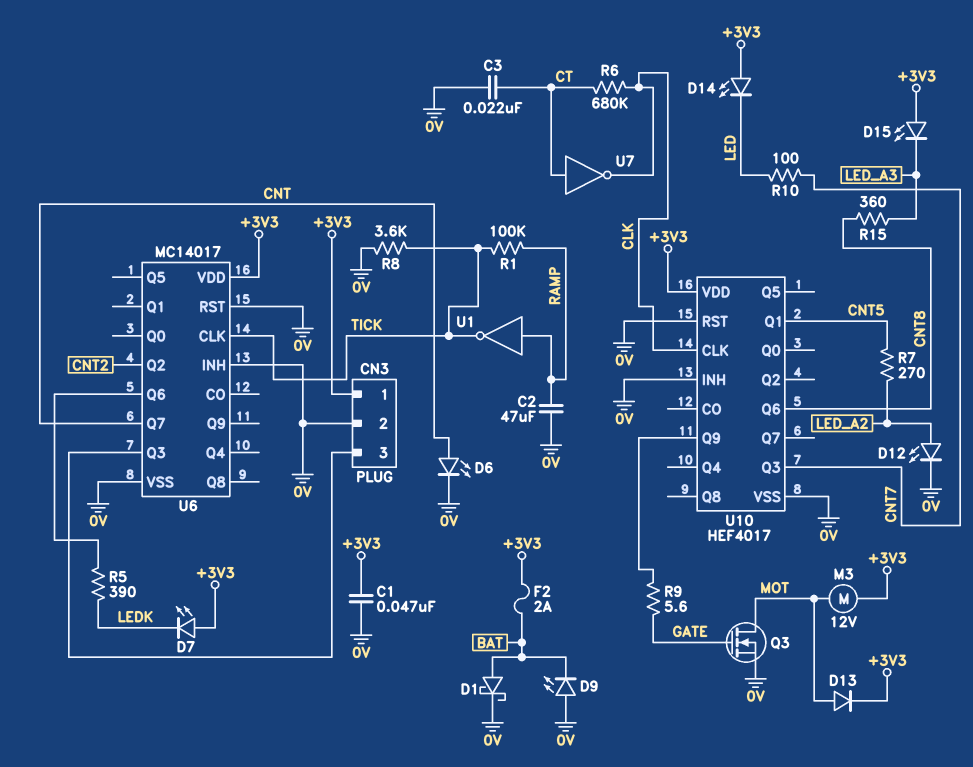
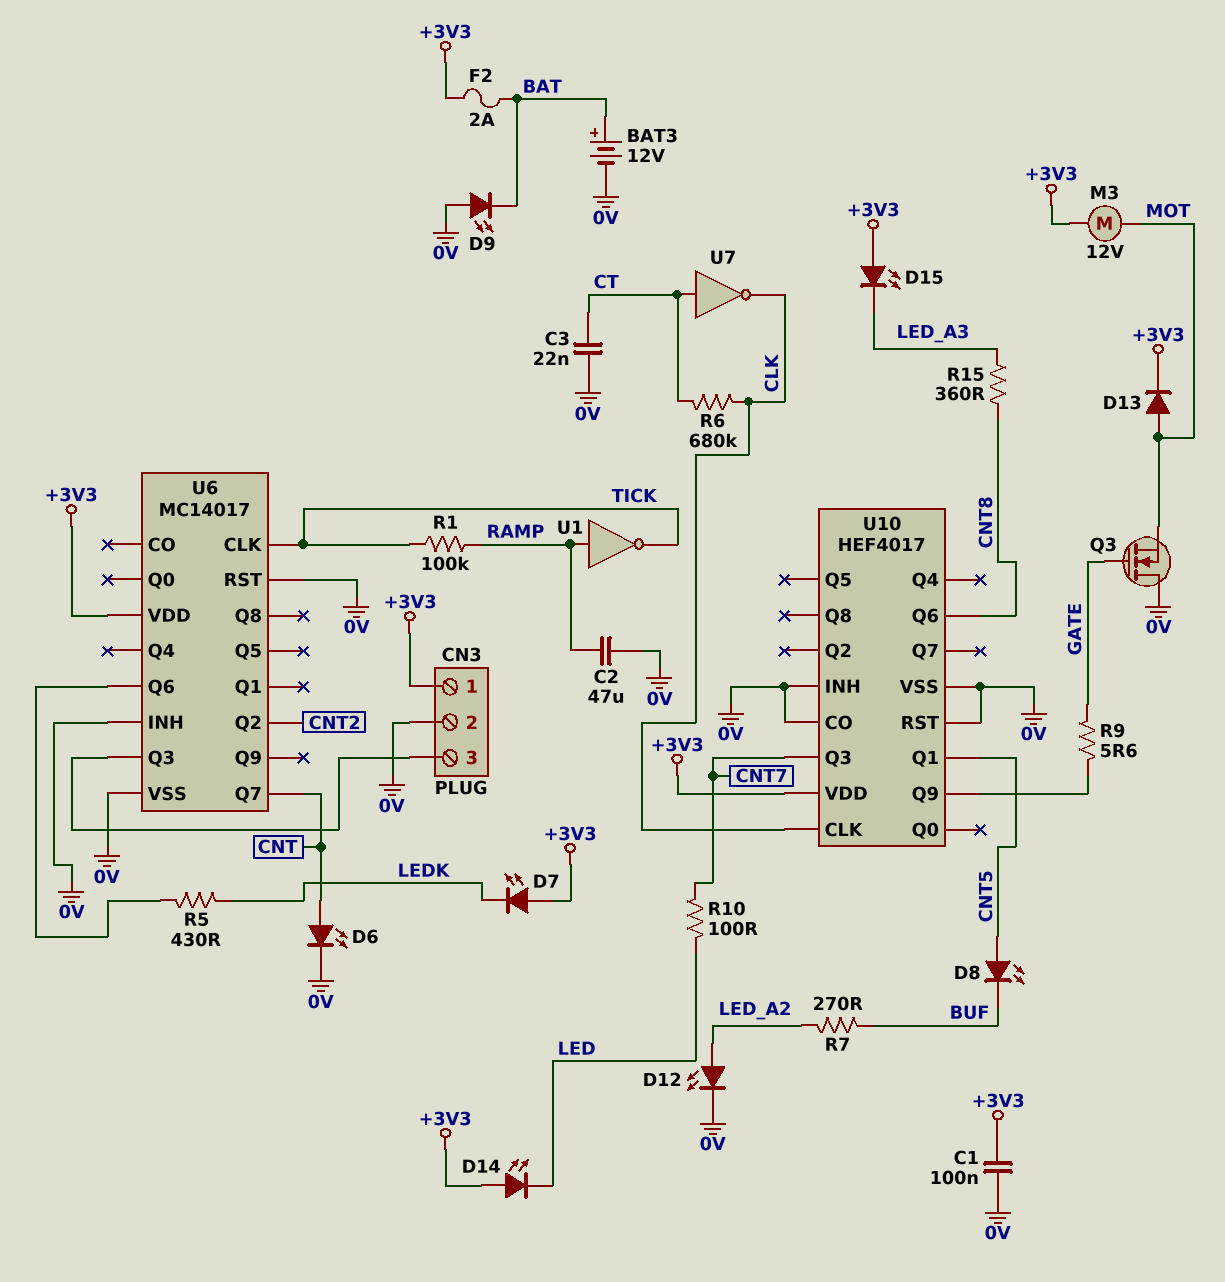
BAT3: none -> 12V (plus BAT, minus 0V)
C1: 47nF (+3V3, 0V) -> 100nF (+3V3, 0V)
D1: schottky (A BAT, K 0V) -> none
D8: none -> LED (A CNT5, K BUF)
Q3: NMOS (G GATE, D MOT, S 0V) -> NMOS (G GATE, D 0V, S MOT)
R5: 390 (LEDK, U6/Q6) -> 430 (LEDK, U6/Q6)
R7: 270 (CNT5, LED_A2) -> 270 (BUF, LED_A2)
R8: 3.6k (0V, TICK) -> none
U10 pin CO: none -> 0V

